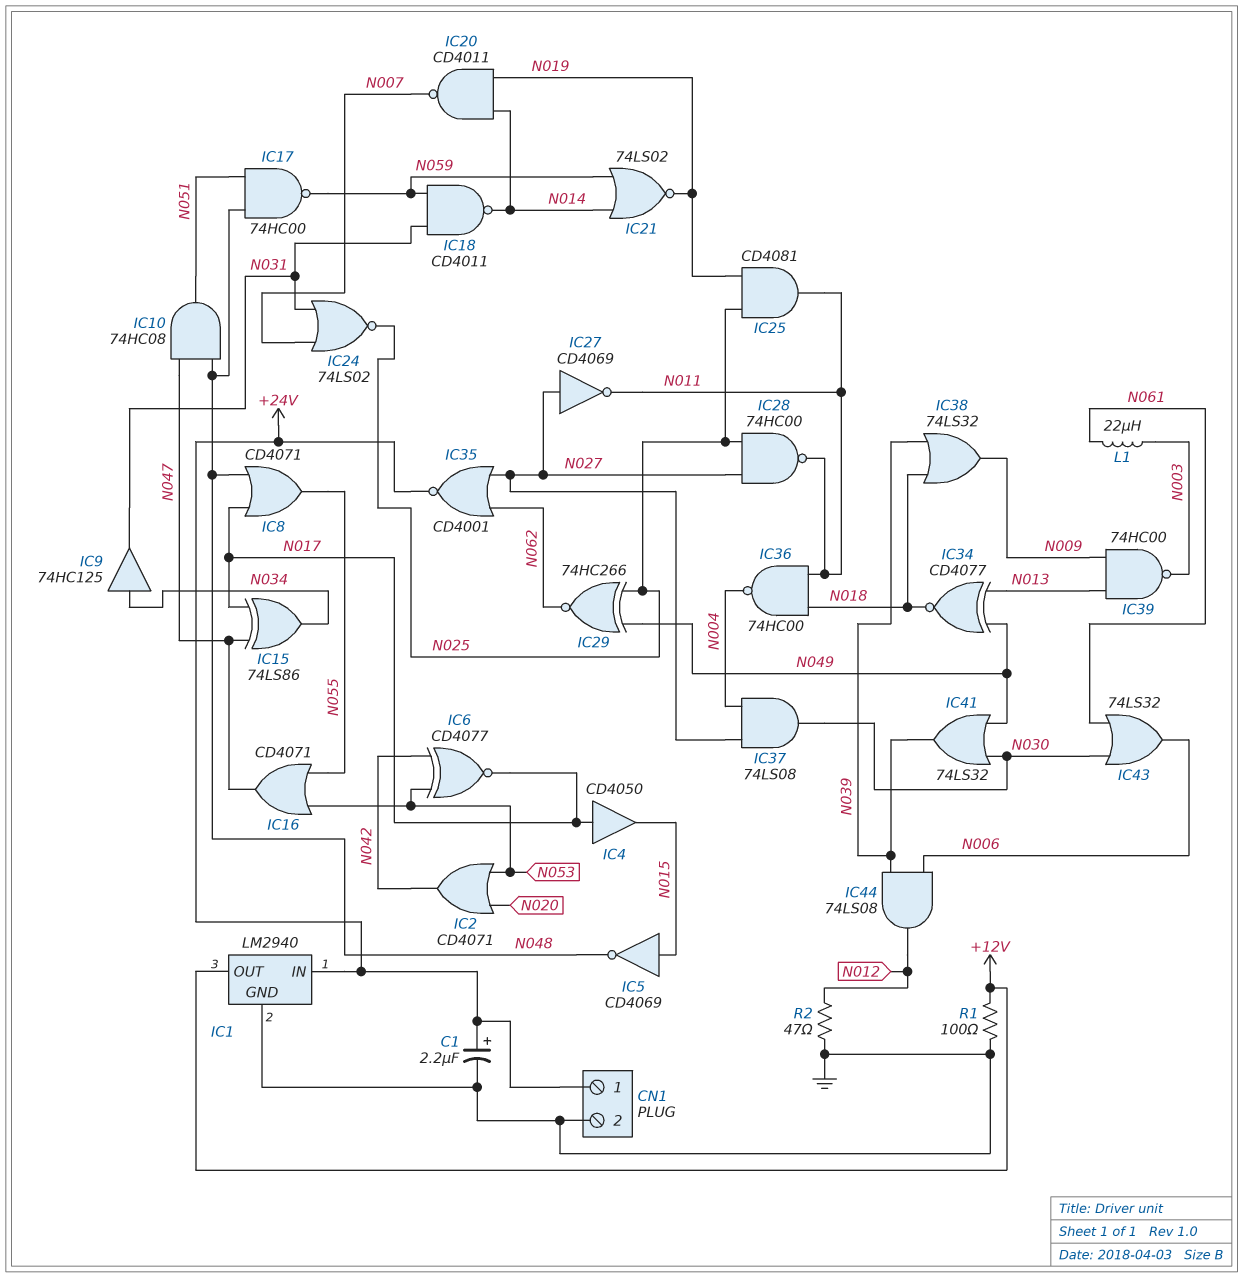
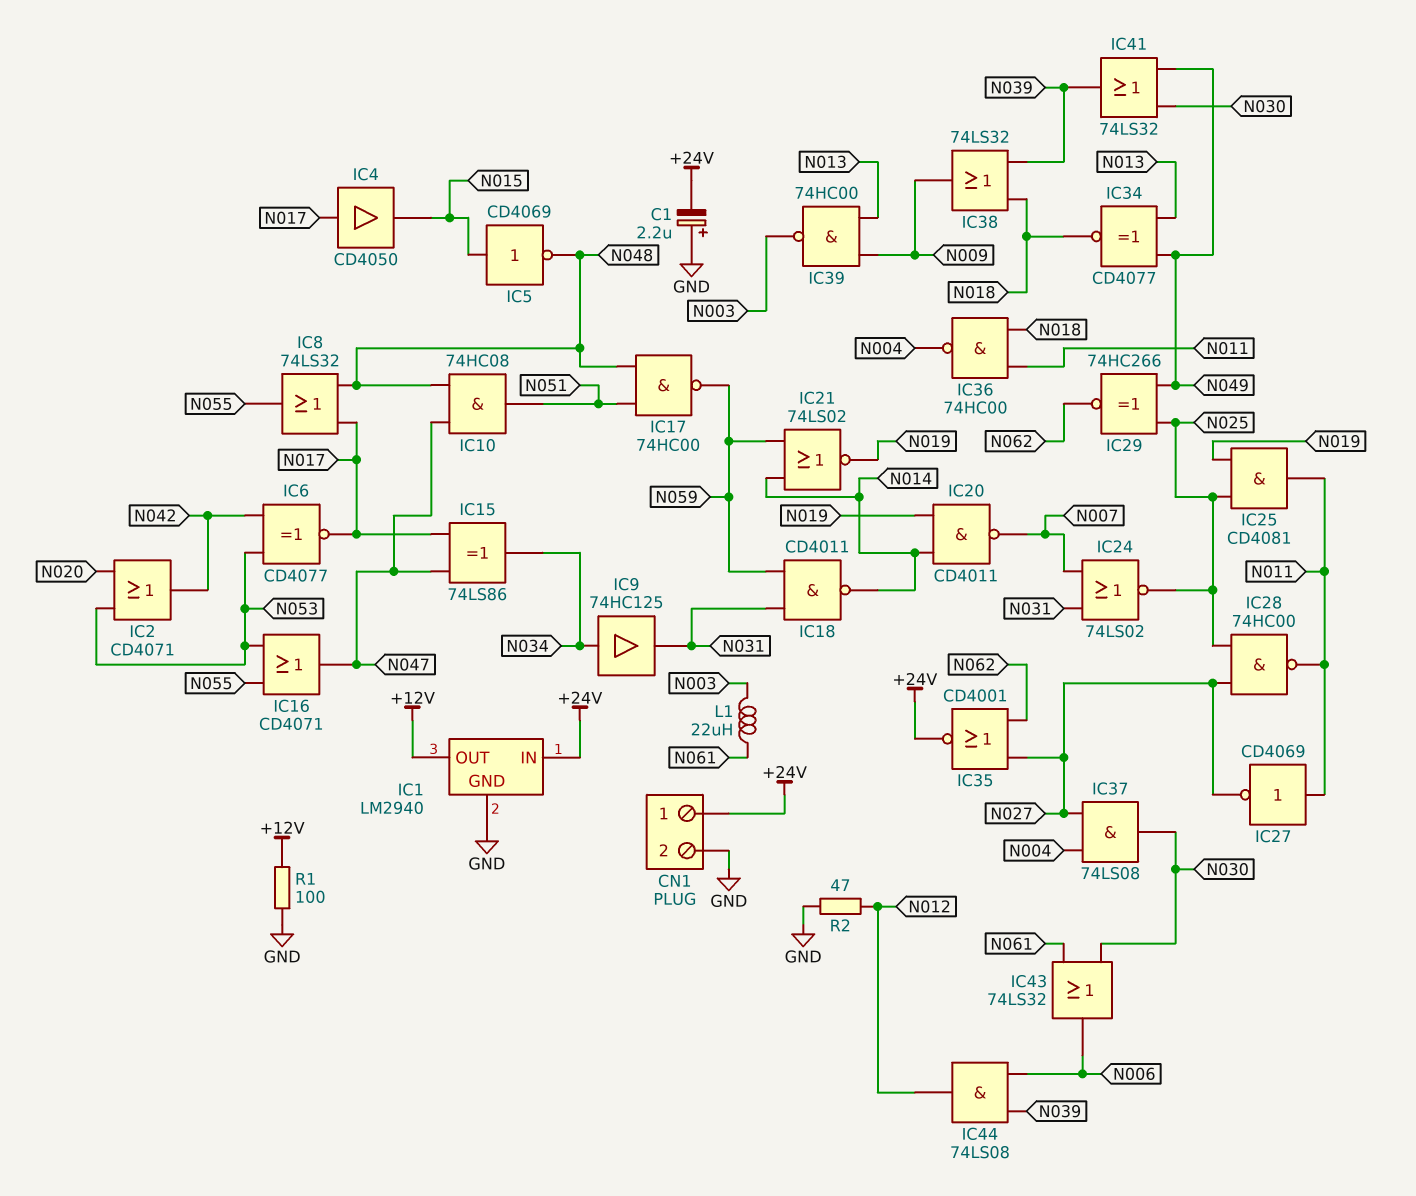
C1: 2.2uF (plus +24V, minus GND) -> 2.2uF (plus GND, minus +24V)
IC8: OR CD4071 (in N017, in N048, out N055) -> OR 74LS32 (in N017, in N048, out N055)
IC27: NOT CD4069 (in N027, out N011) -> NOT CD4069 (in N011, out N027)

